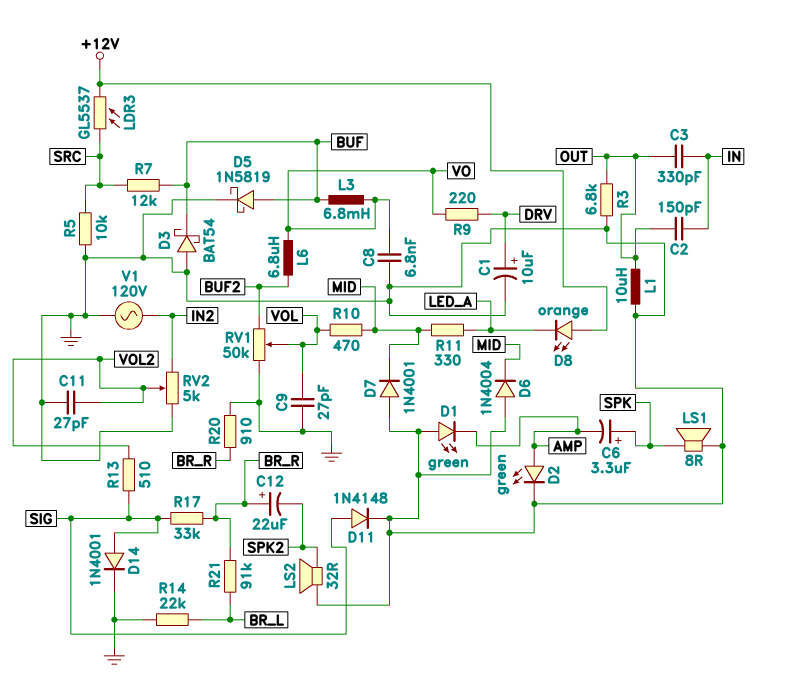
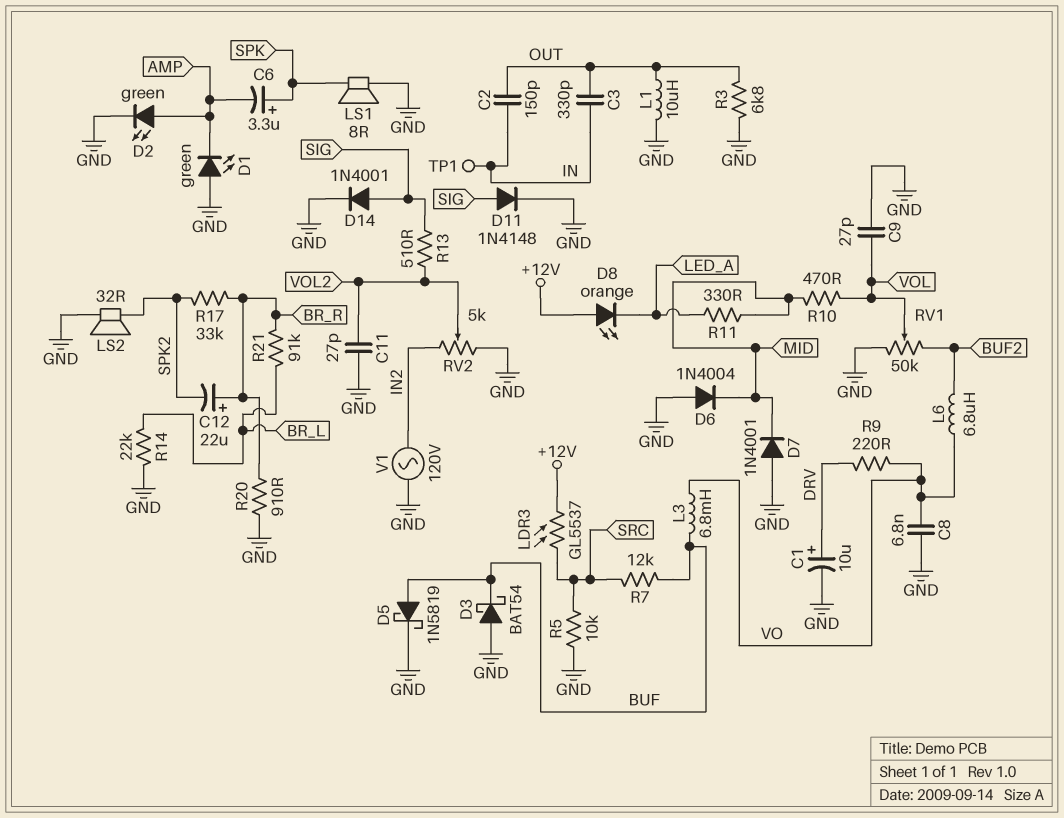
R17: 33k (BR_R, SIG) -> 33k (BR_R, SPK2)
TP1: none -> test point (IN)

